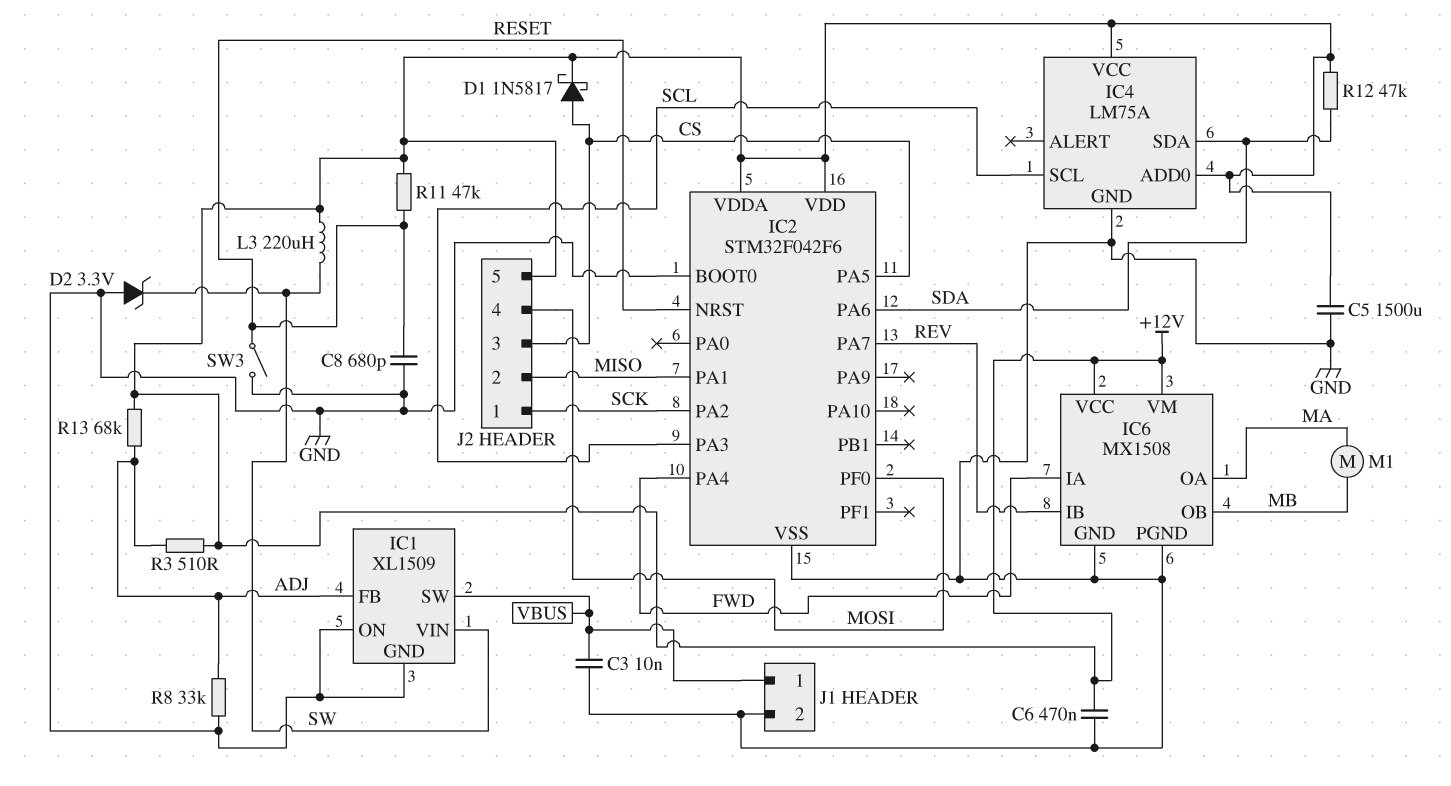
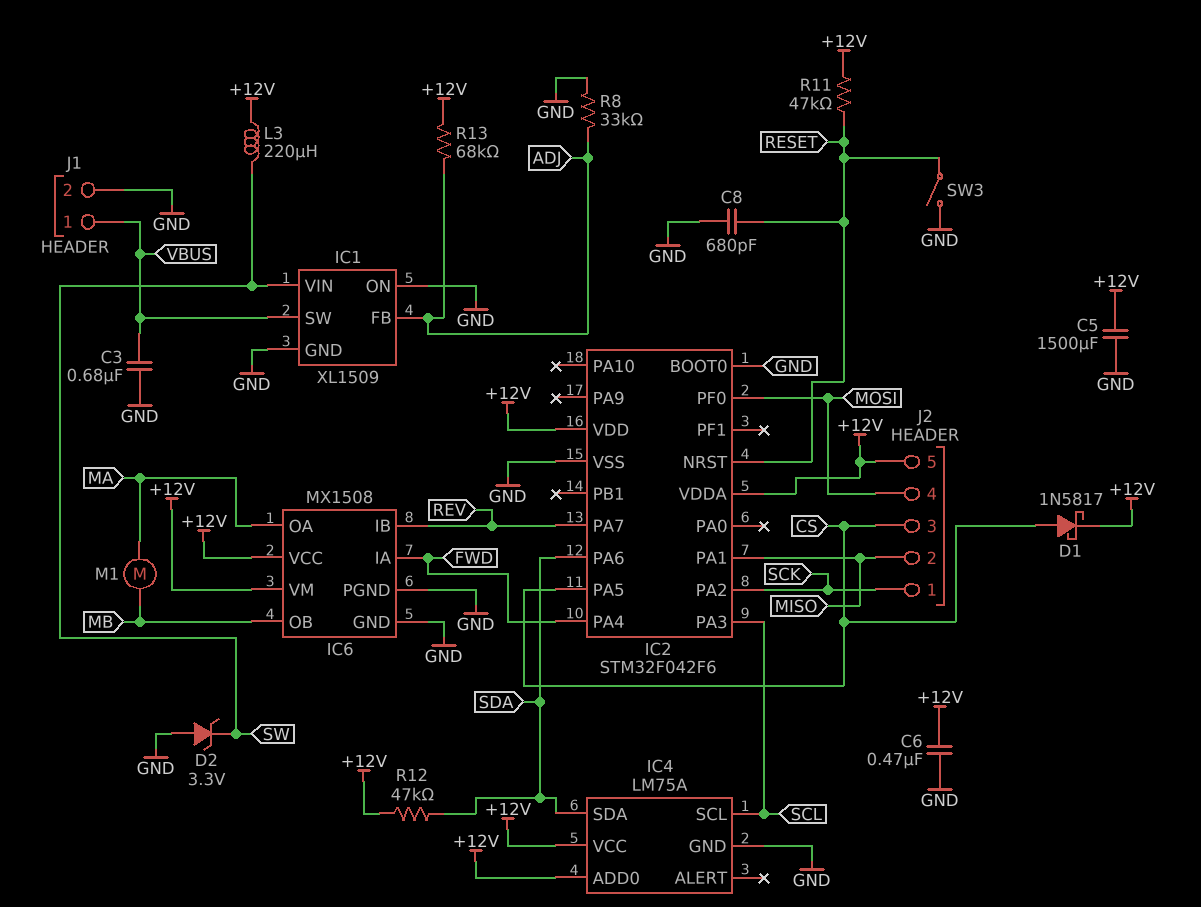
C3: 10nF (GND, VBUS) -> 680nF (GND, VBUS)
R3: 510 (+12V, ADJ) -> none

